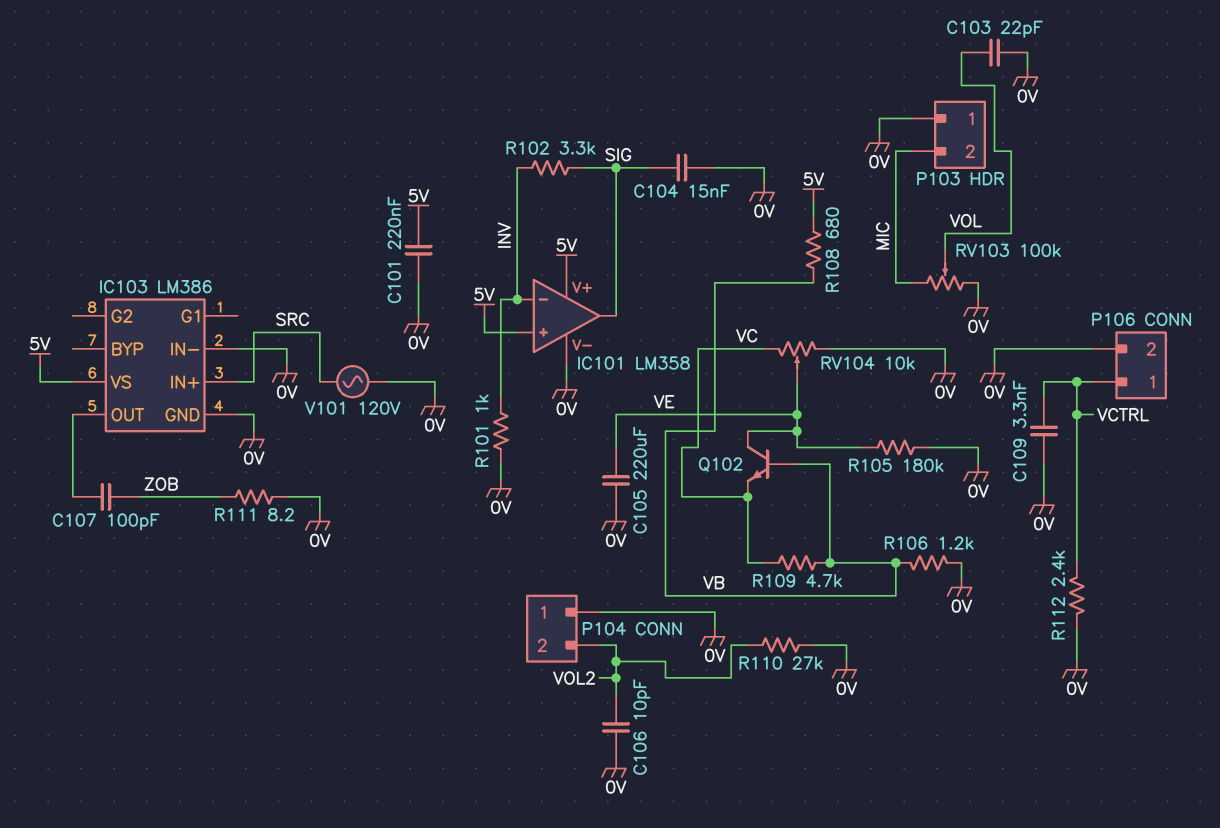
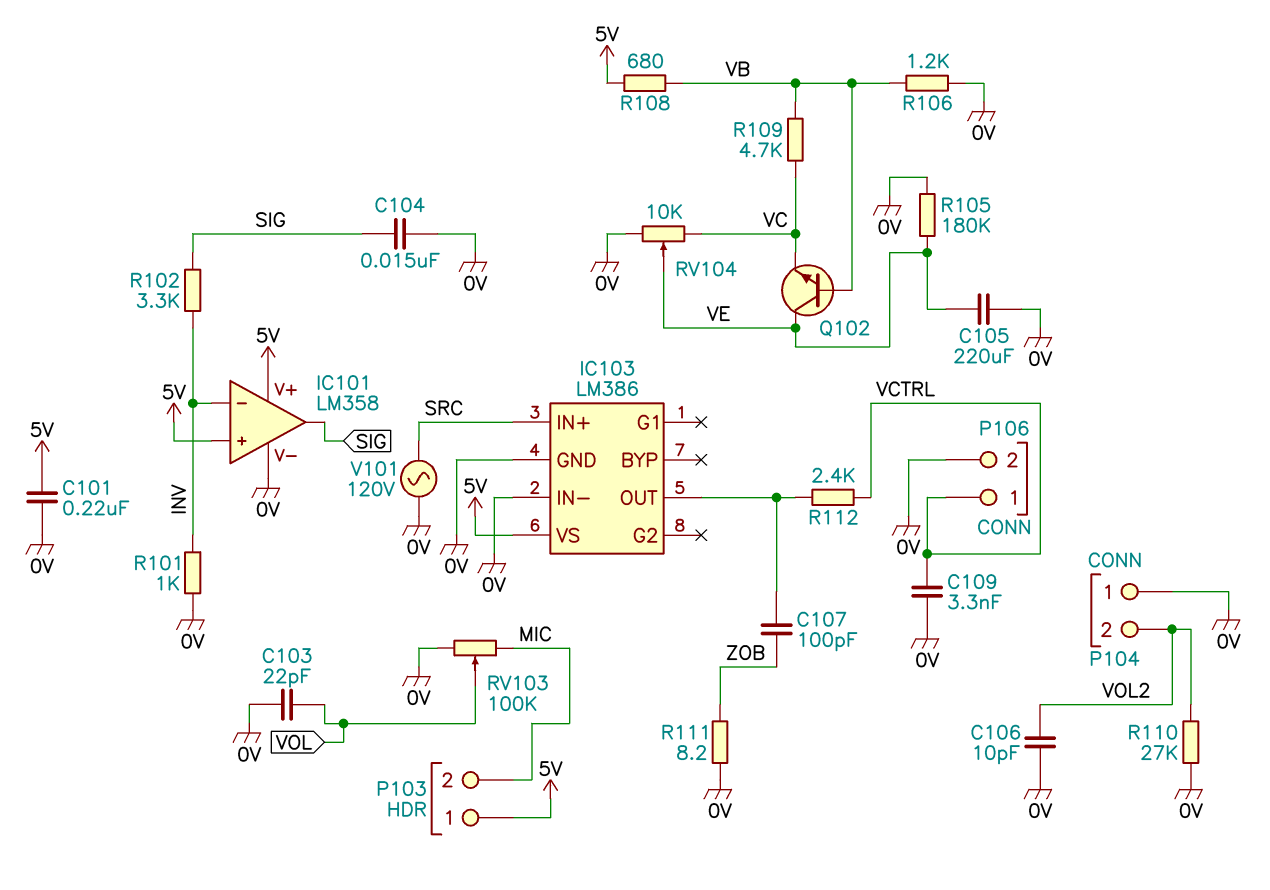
P103 pin 1: 0V -> 5V
R112: 2.4k (0V, VCTRL) -> 2.4k (IC103/OUT, VCTRL)

